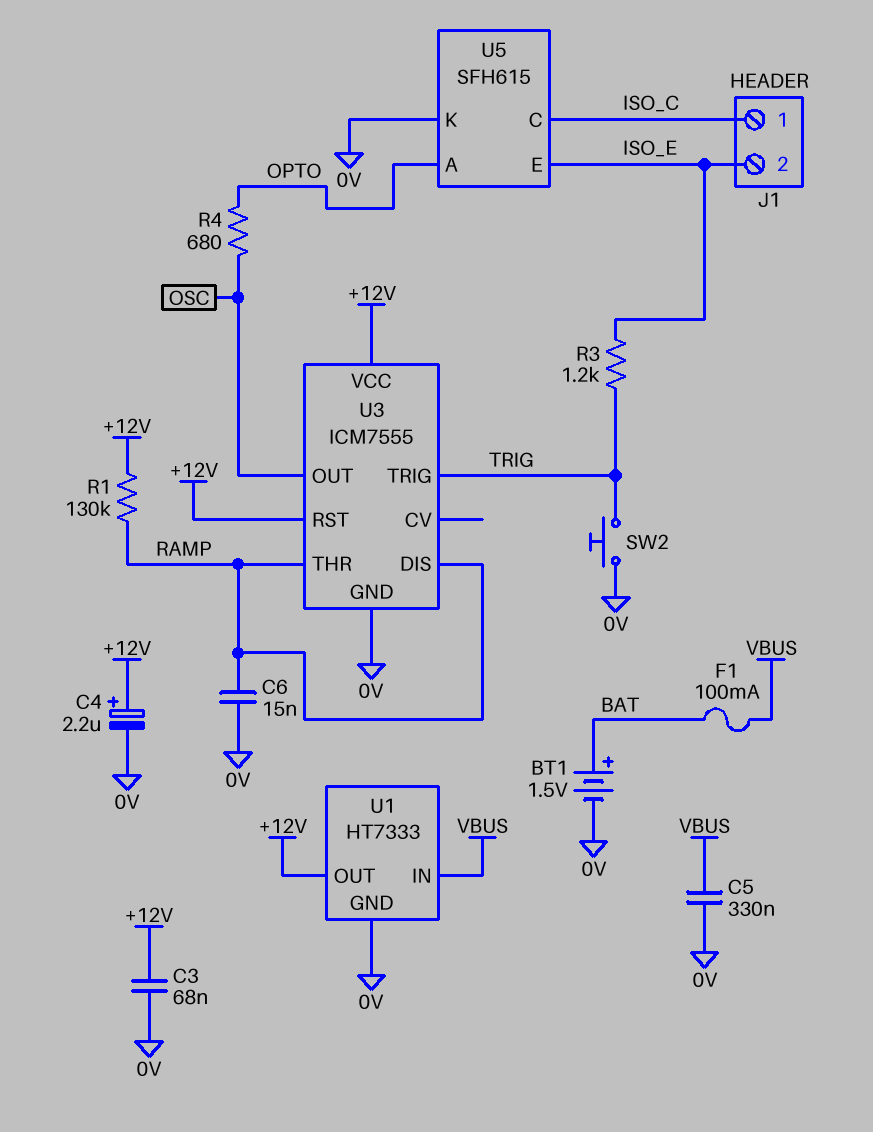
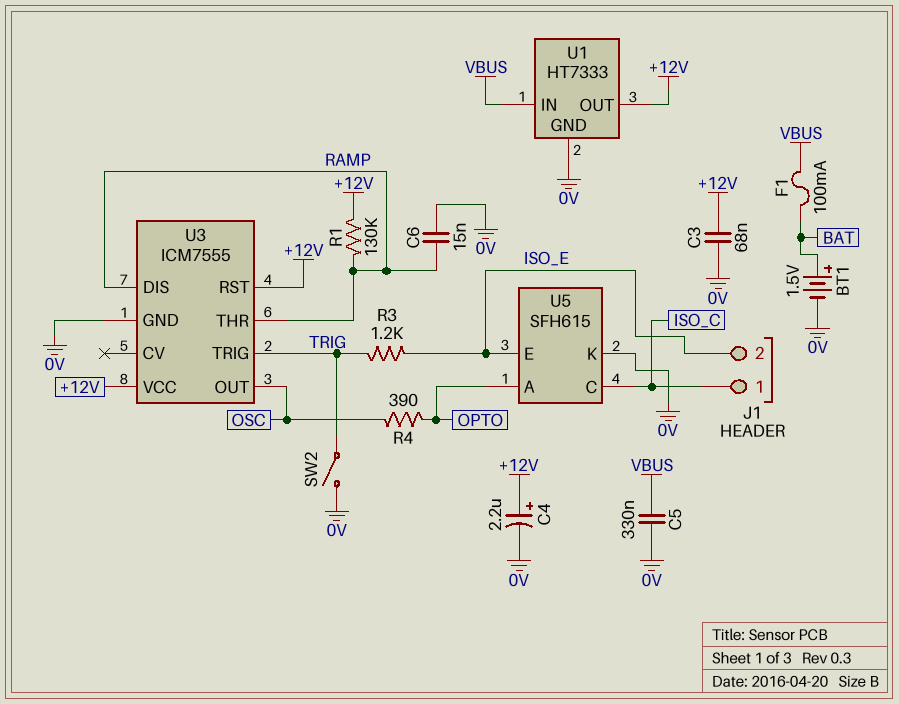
R4: 680 (OPTO, OSC) -> 390 (OPTO, OSC)
SW2: button (0V, TRIG) -> switch (0V, TRIG)

